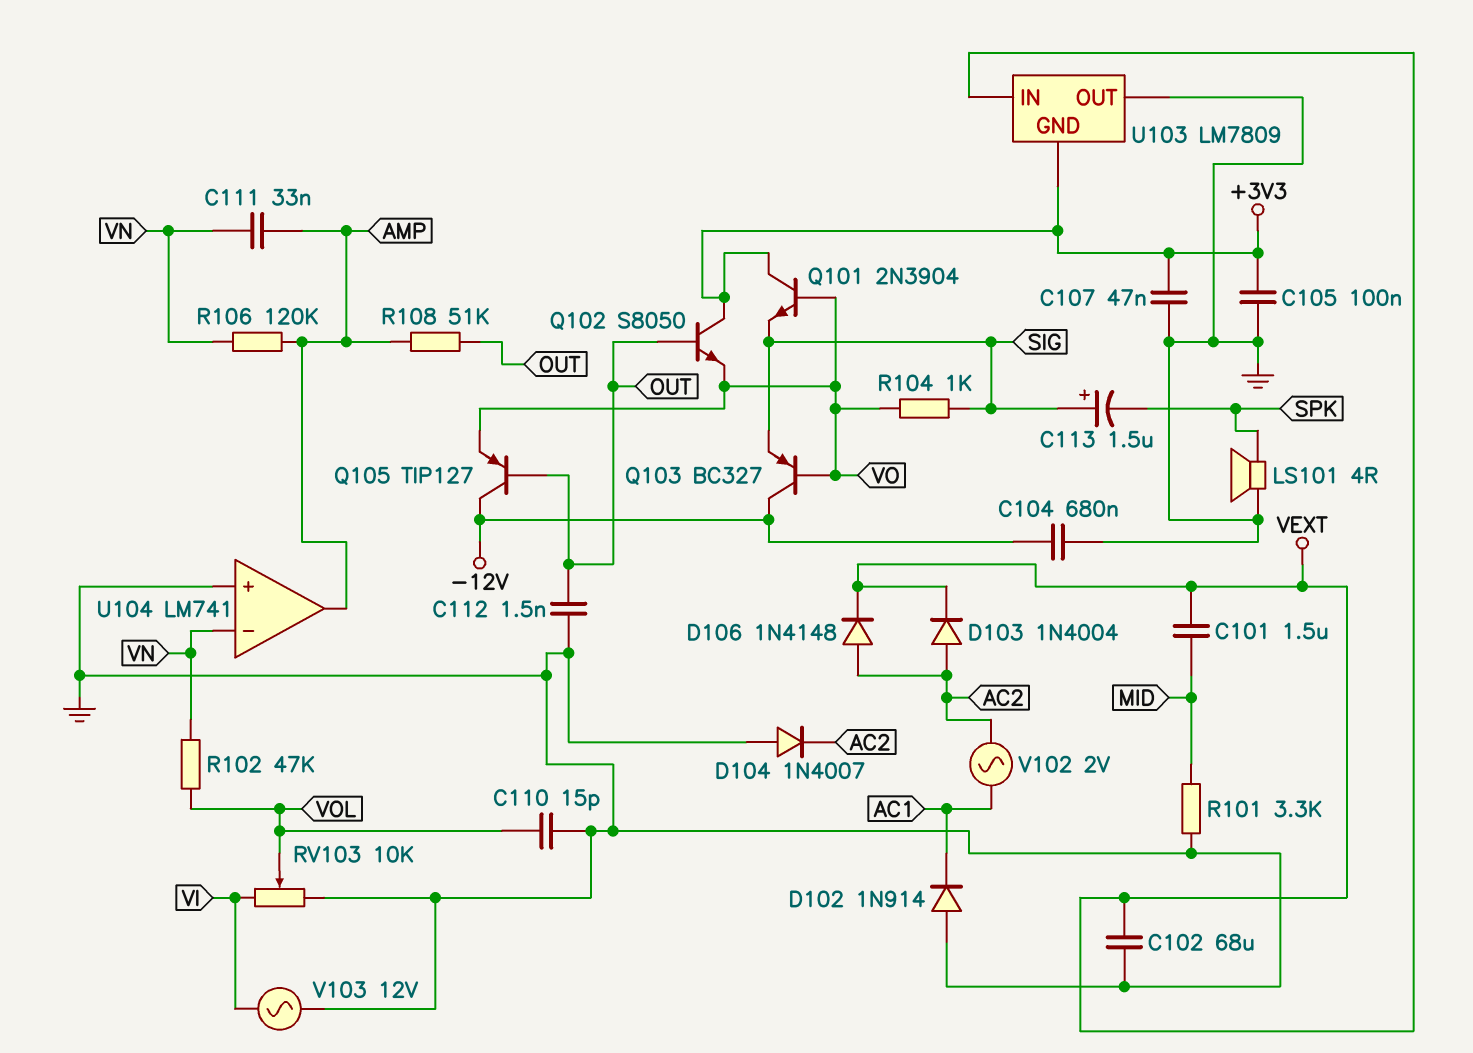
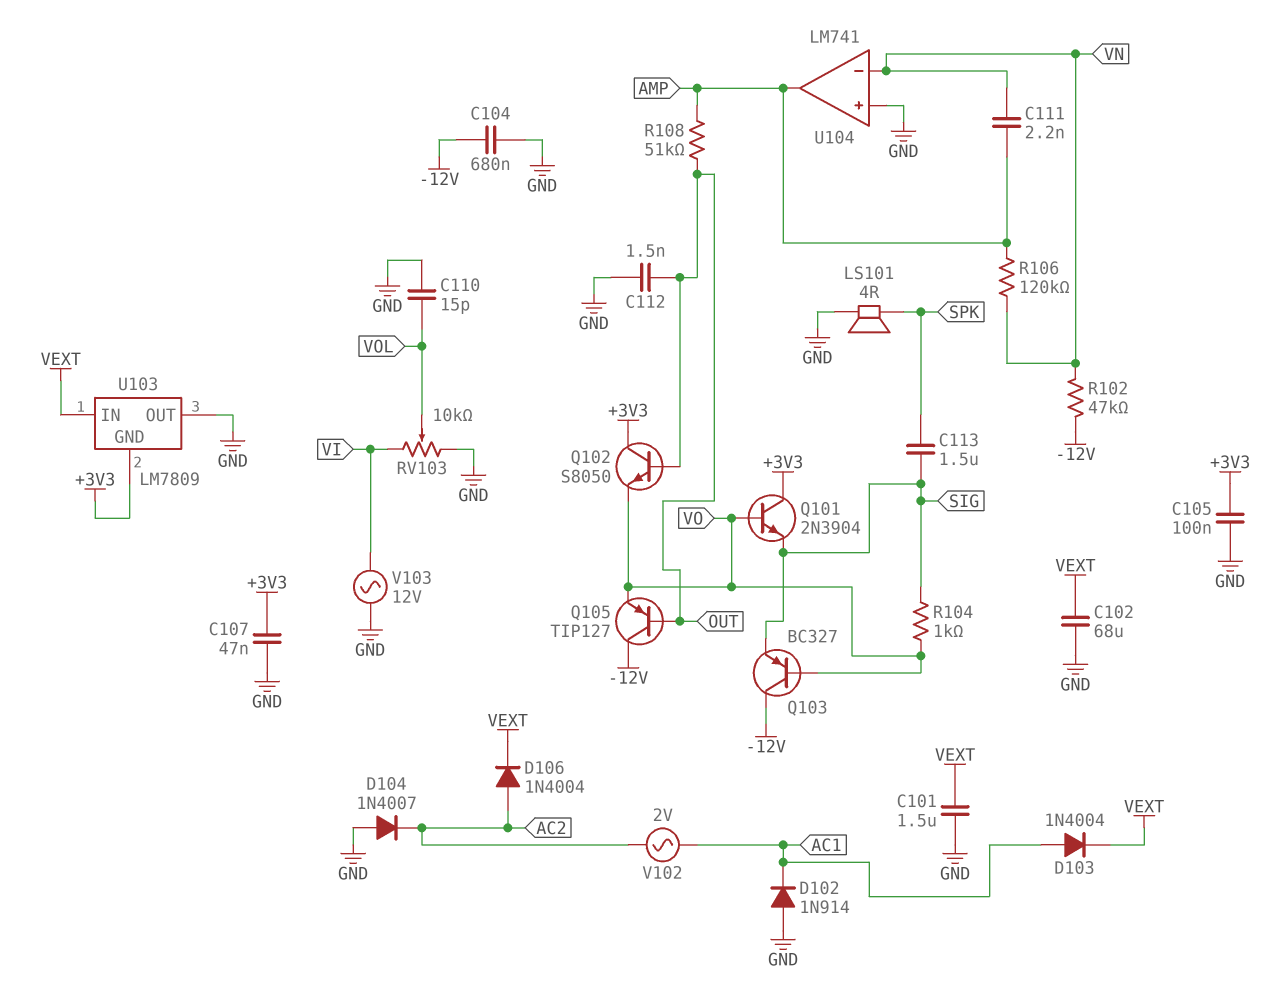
C101: 1.5uF (MID, VEXT) -> 1.5uF (GND, VEXT)
C111: 33nF (AMP, VN) -> 2.2nF (AMP, VN)
C113: 1.5uF (plus SIG, minus SPK) -> 1.5uF (SIG, SPK)
D103: diode 1N4004 (A AC2, K VEXT) -> diode 1N4004 (A AC1, K VEXT)
D106: diode 1N4148 (A AC2, K VEXT) -> diode 1N4004 (A AC2, K VEXT)
R101: 3.3k (GND, MID) -> none
R102: 47k (VN, VOL) -> 47k (-12V, VN)

